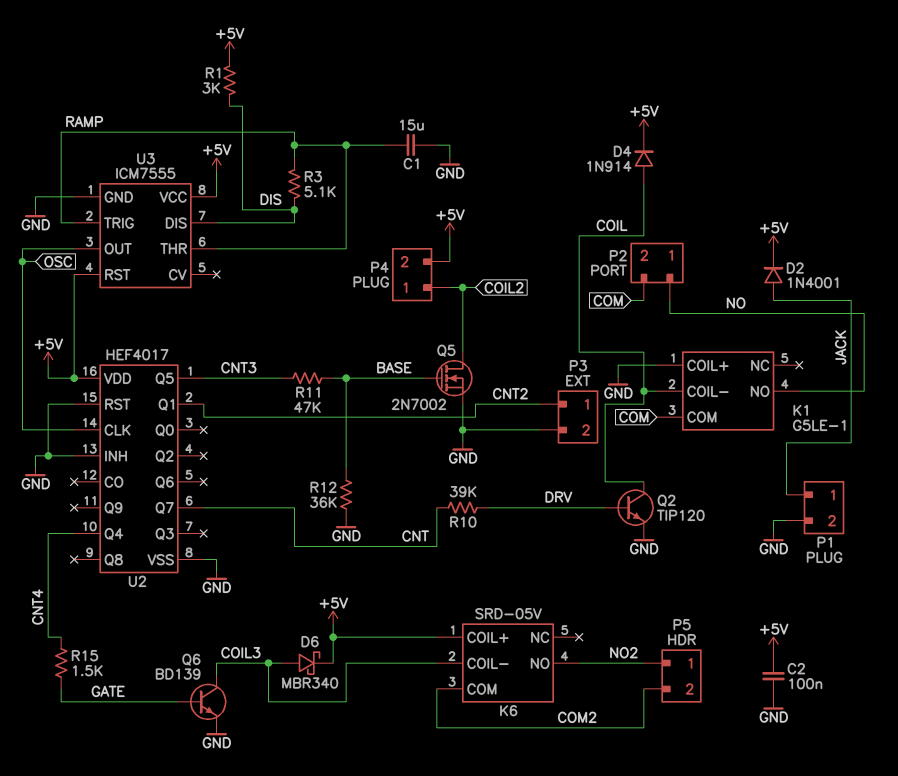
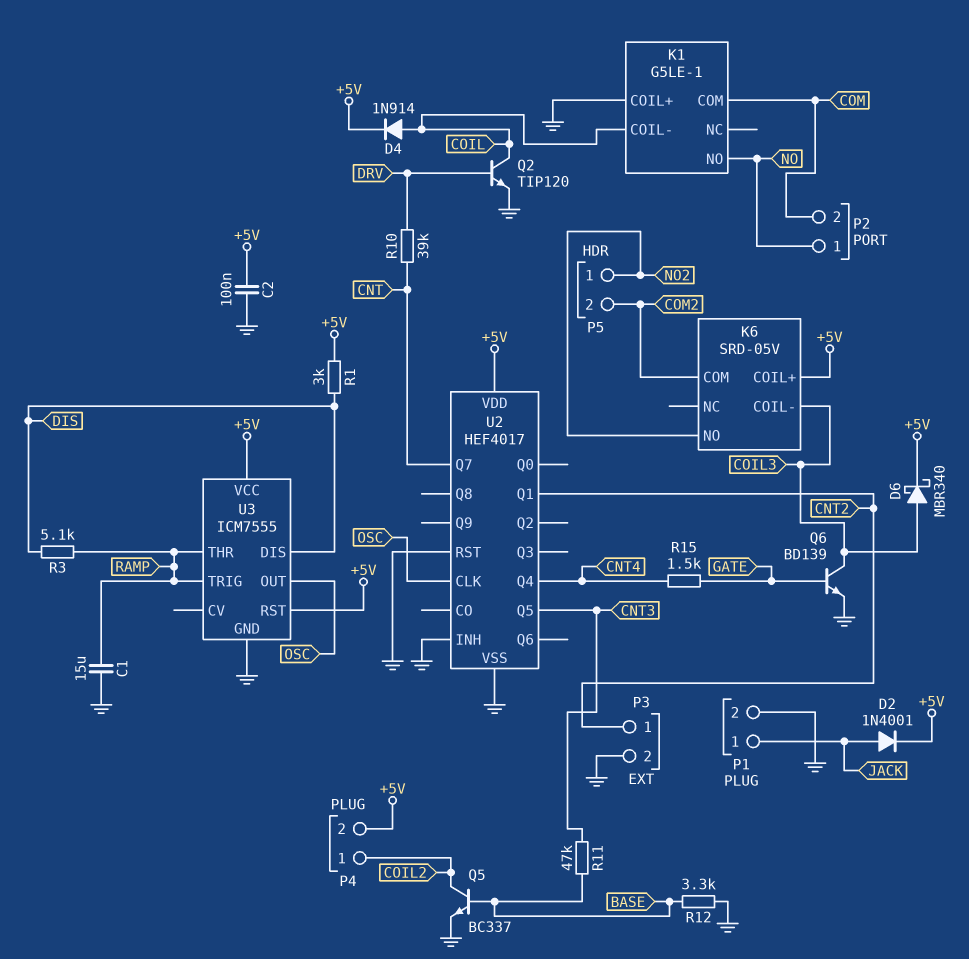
Q5: NMOS 2N7002 (G BASE, D COIL2, S GND) -> NPN BC337 (B BASE, C COIL2, E GND)
R12: 36k (BASE, GND) -> 3.3k (BASE, GND)

